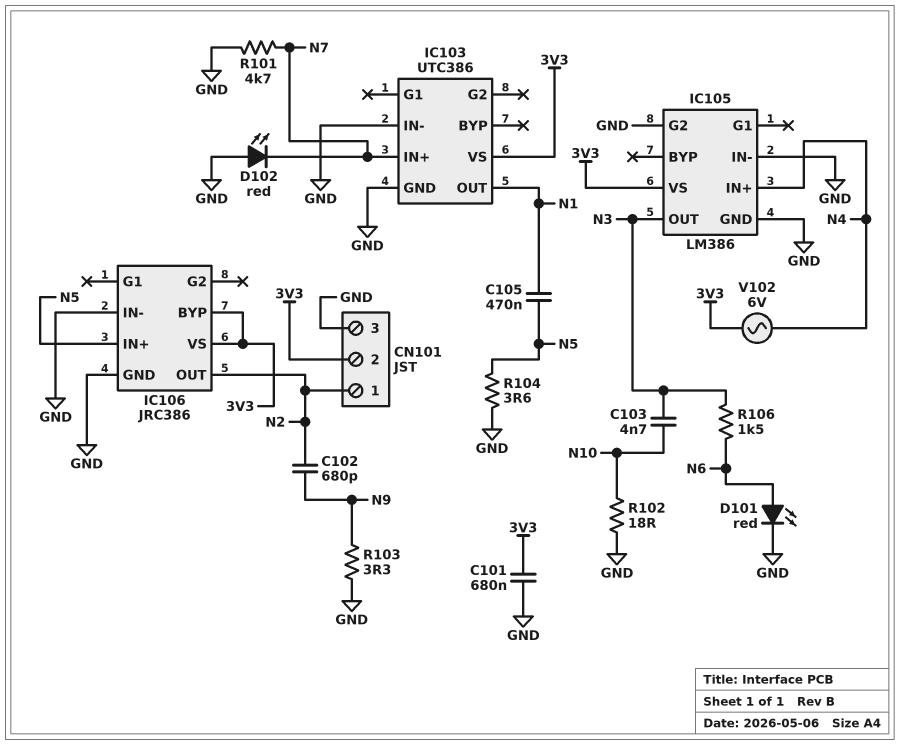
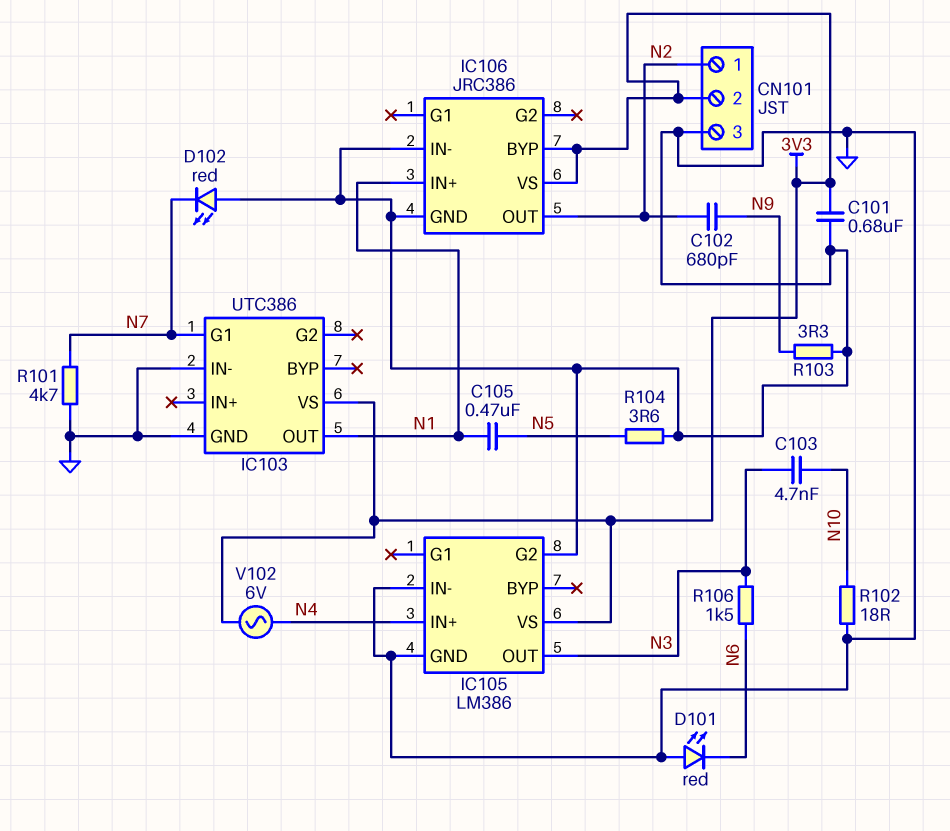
D101: LED red (A N6, K GND) -> LED red (A GND, K N6)
IC103 pin G1: none -> N7
IC103 pin IN+: N7 -> none
IC106 pin IN+: N5 -> N1

